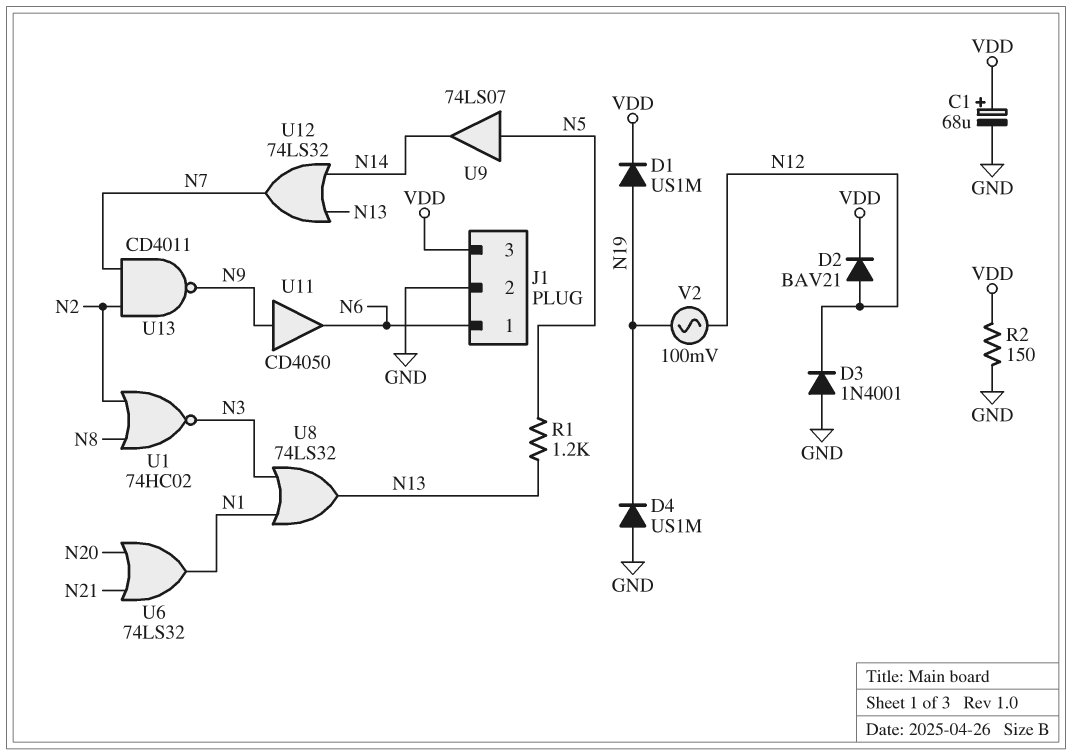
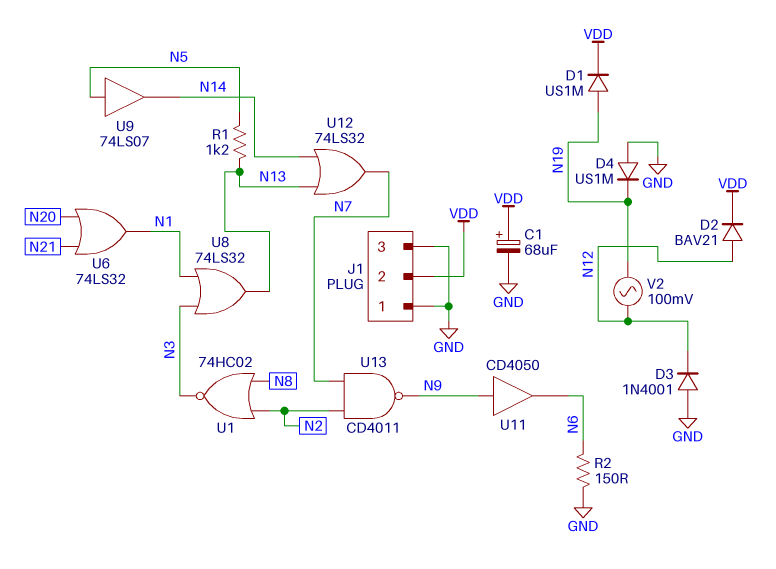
J1 pin 1: N6 -> GND
J1 pin 2: GND -> VDD
J1 pin 3: VDD -> GND
R2: 150 (GND, VDD) -> 150 (GND, N6)

